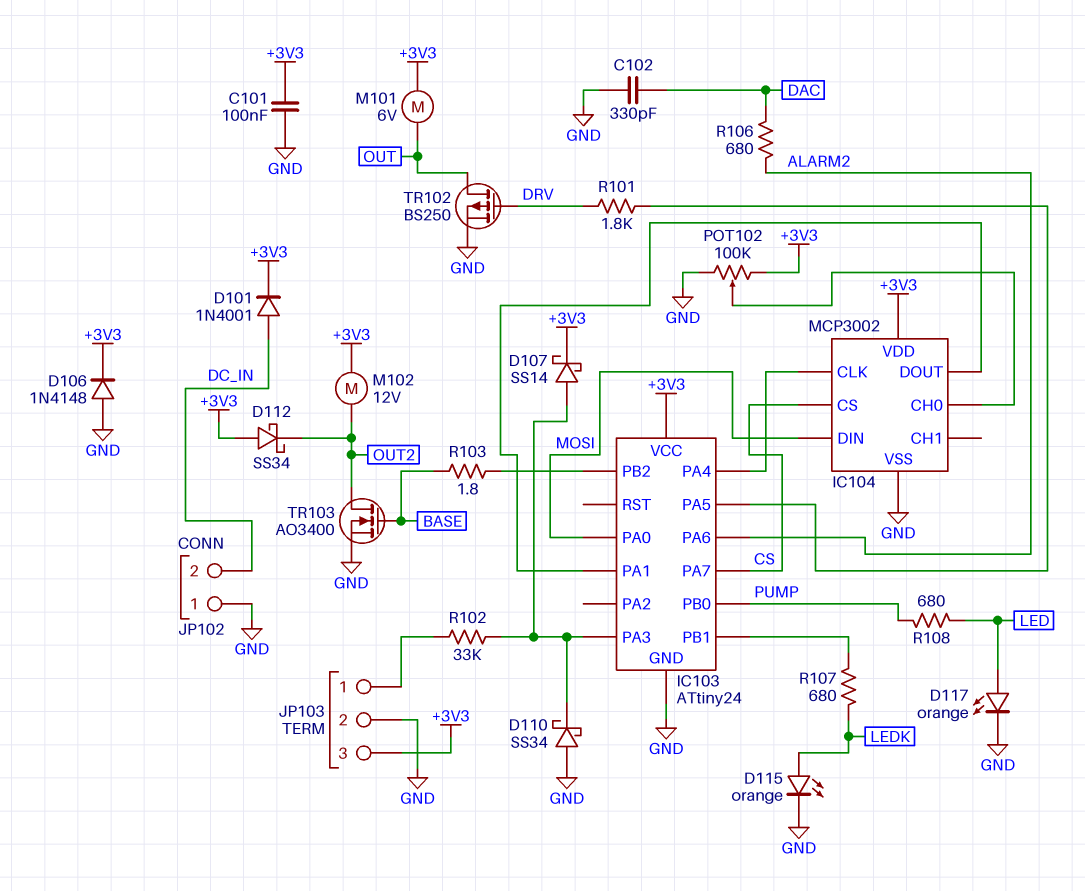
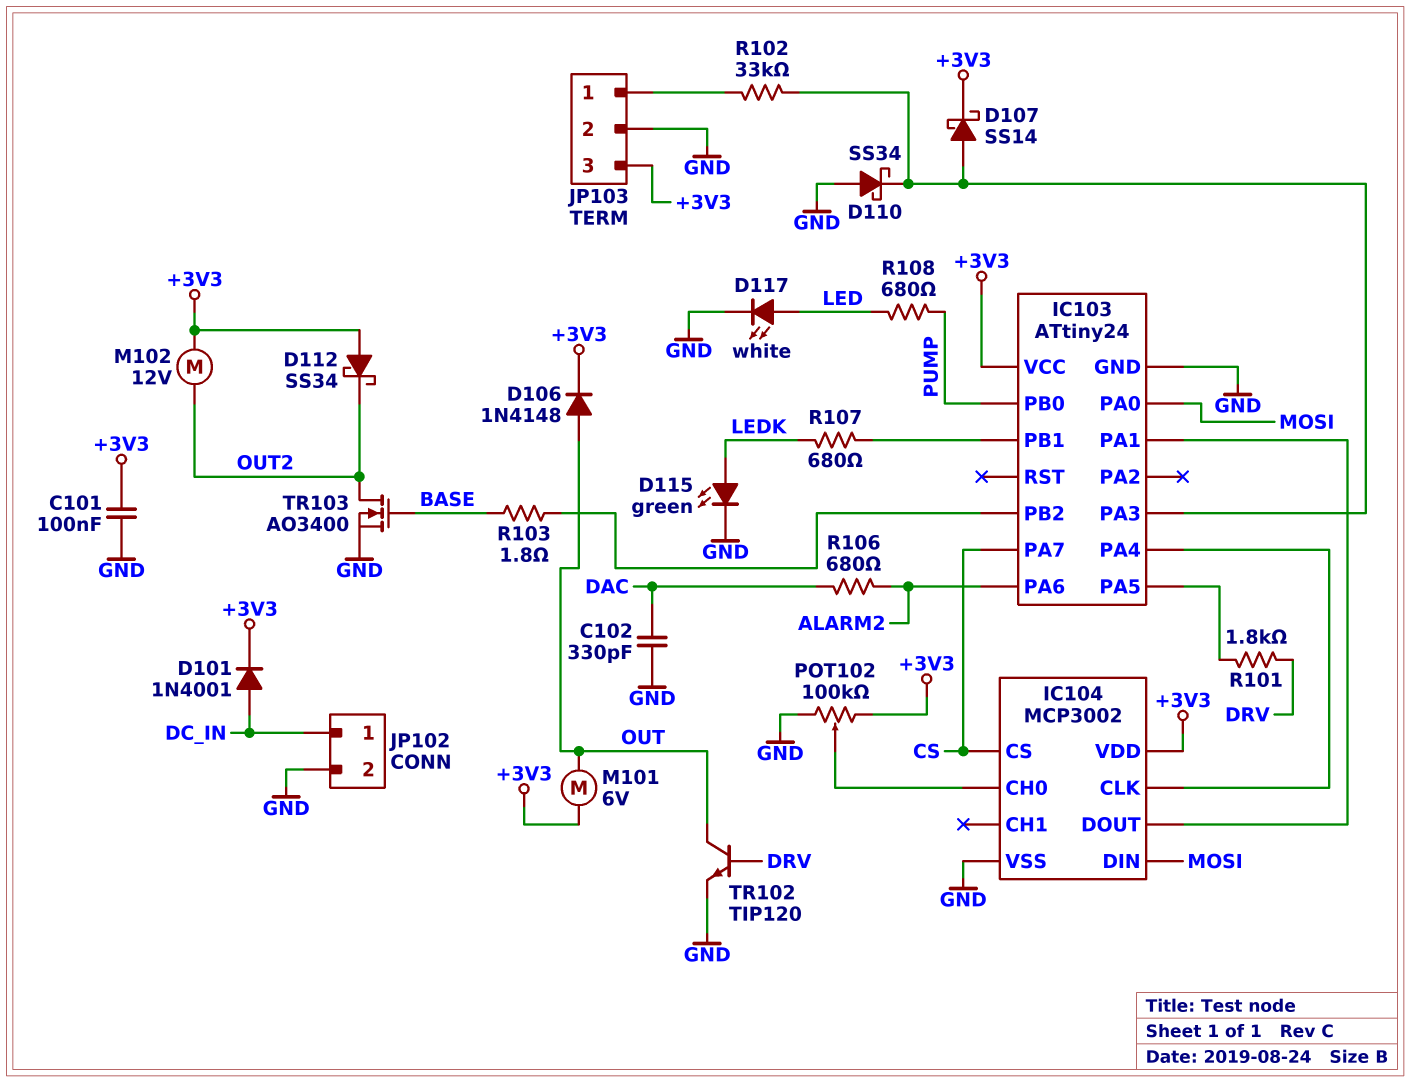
D106: diode 1N4148 (A GND, K +3V3) -> diode 1N4148 (A OUT, K +3V3)
D115: LED orange (A LEDK, K GND) -> LED green (A LEDK, K GND)
D117: LED orange (A LED, K GND) -> LED white (A LED, K GND)
JP102 pin 1: GND -> DC_IN
JP102 pin 2: DC_IN -> GND
TR102: PMOS BS250 (G DRV, D OUT, S GND) -> NPN TIP120 (B DRV, C OUT, E GND)

